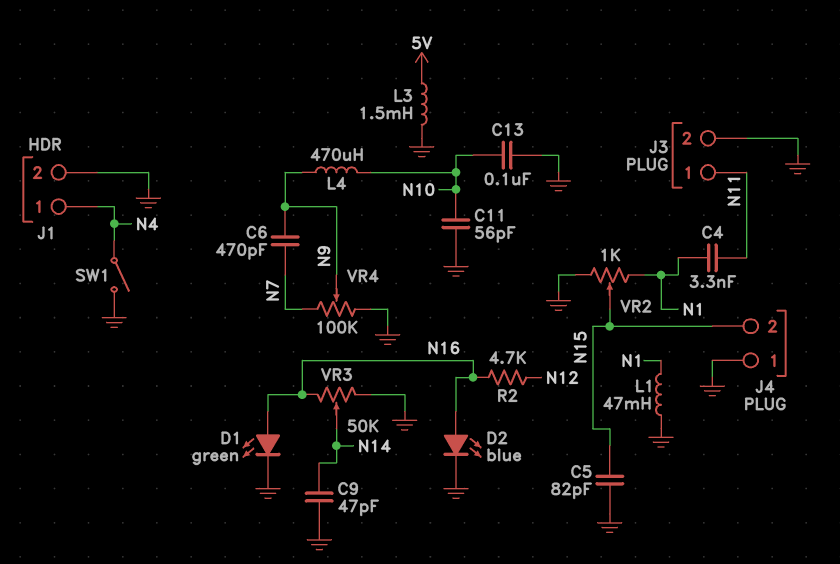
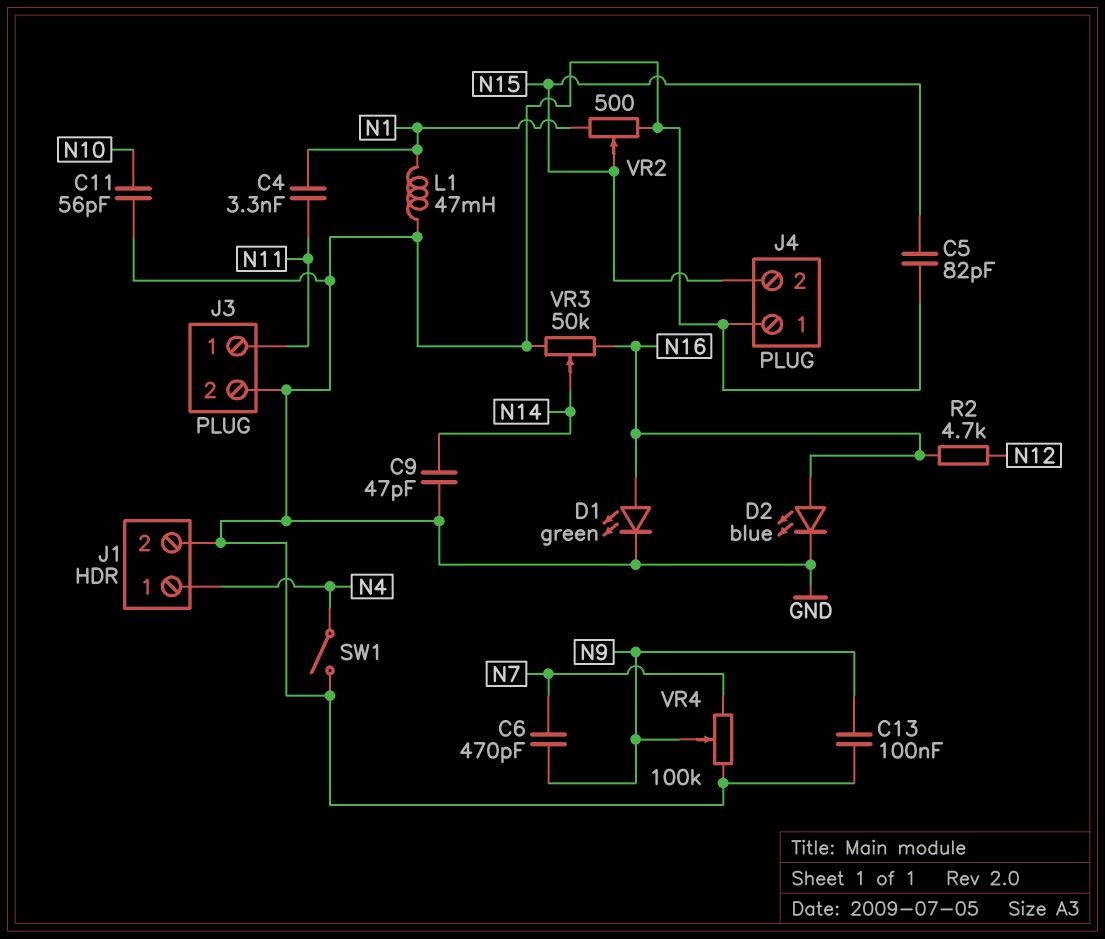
C13: 100nF (GND, N10) -> 100nF (GND, N9)
L3: 1.5mH (5V, GND) -> none
L4: 470uH (N9, N10) -> none
VR2: 1k (GND, N1, wiper N15) -> 500 (GND, N1, wiper N15)

